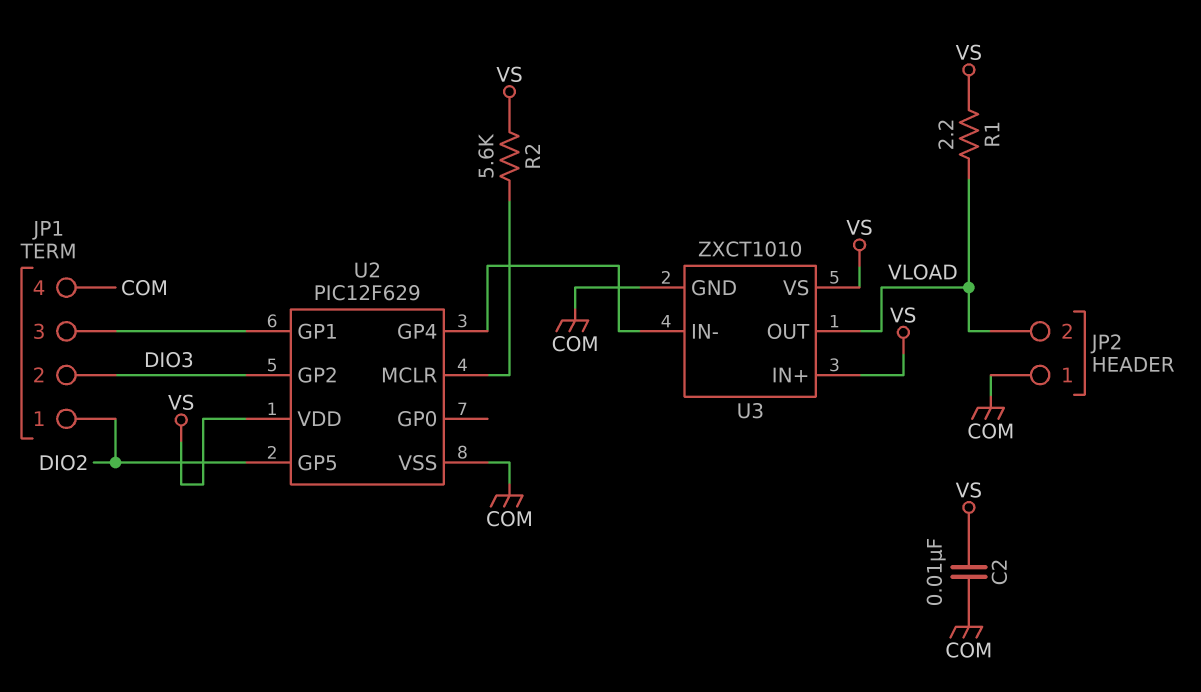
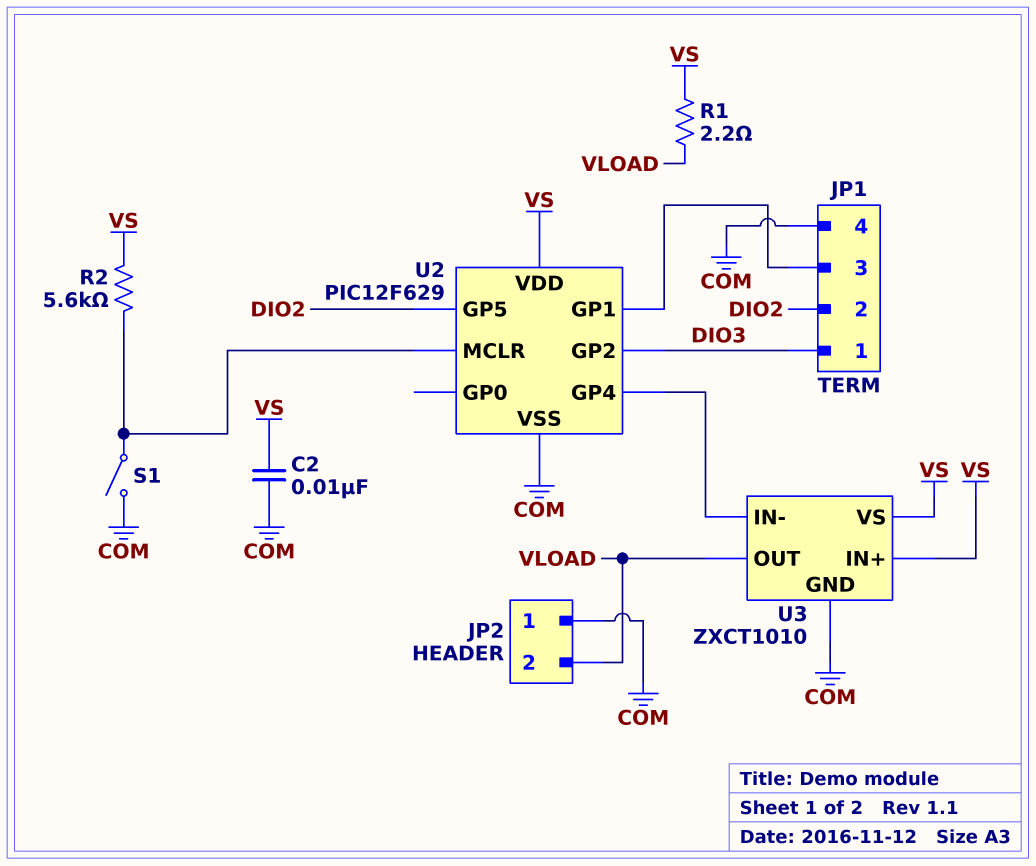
JP1 pin 1: DIO2 -> DIO3
JP1 pin 2: DIO3 -> DIO2
S1: none -> switch (COM, U2/MCLR)

